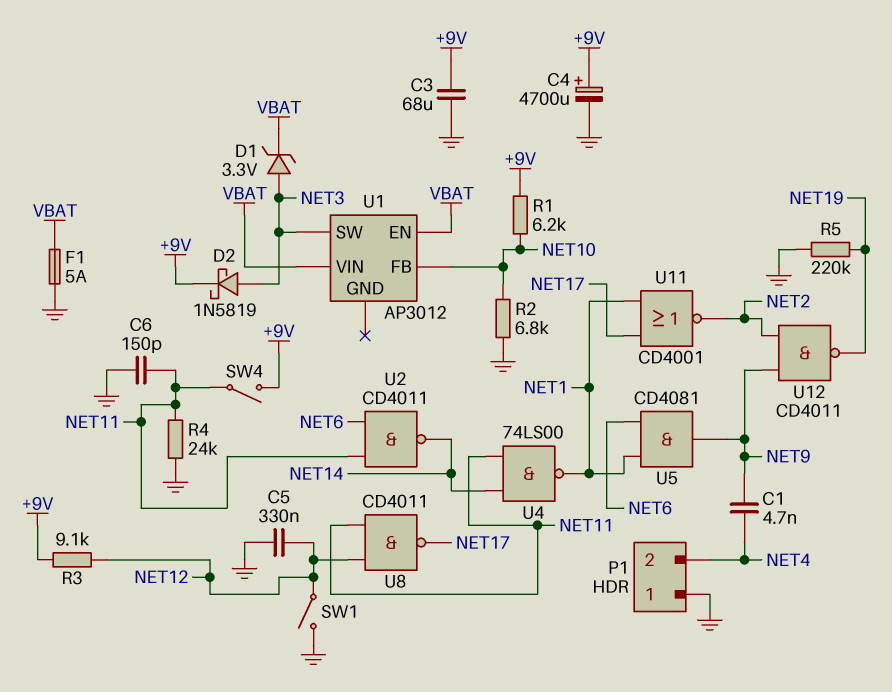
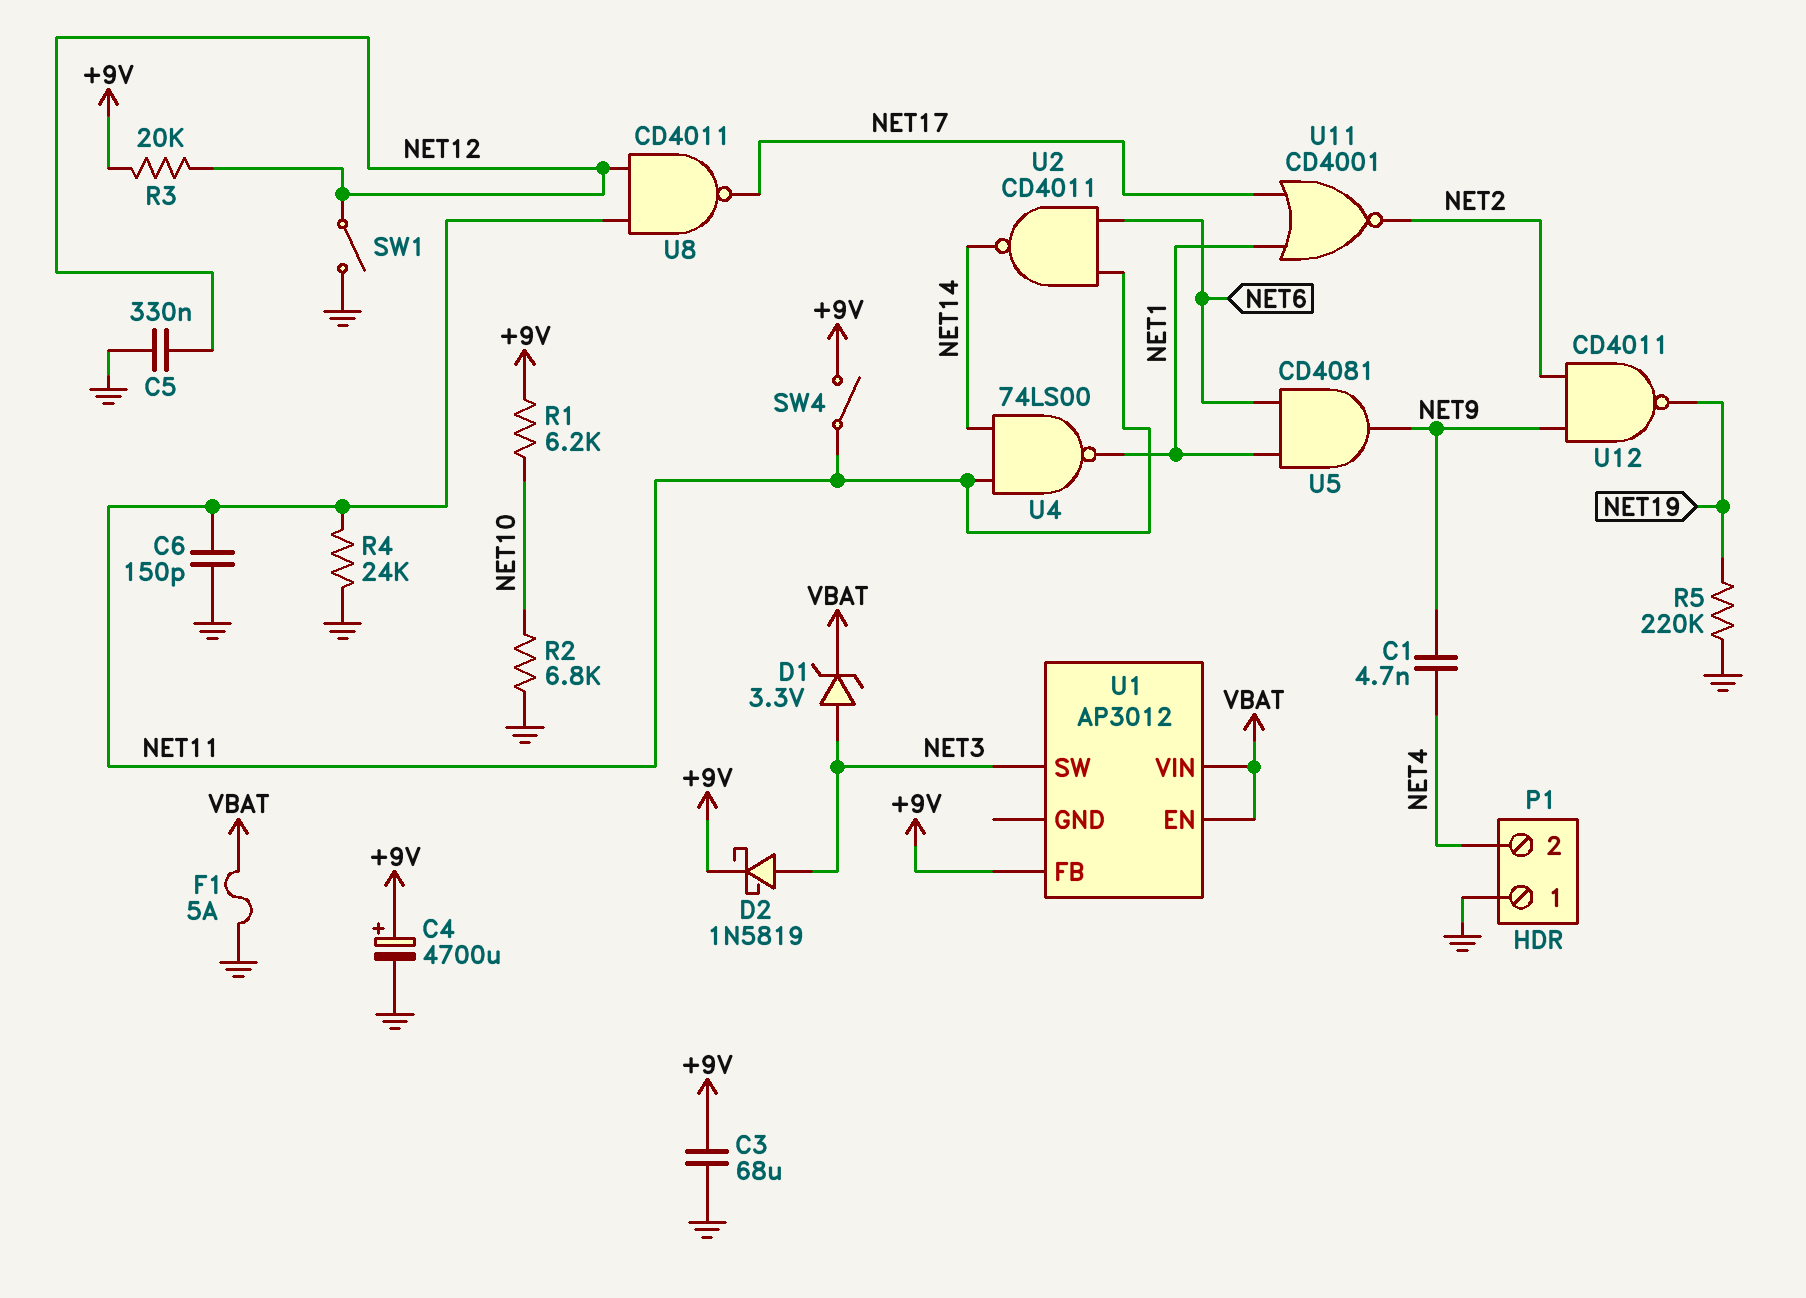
R3: 9.1k (+9V, NET12) -> 20k (+9V, NET12)
U1 pin FB: NET10 -> +9V

